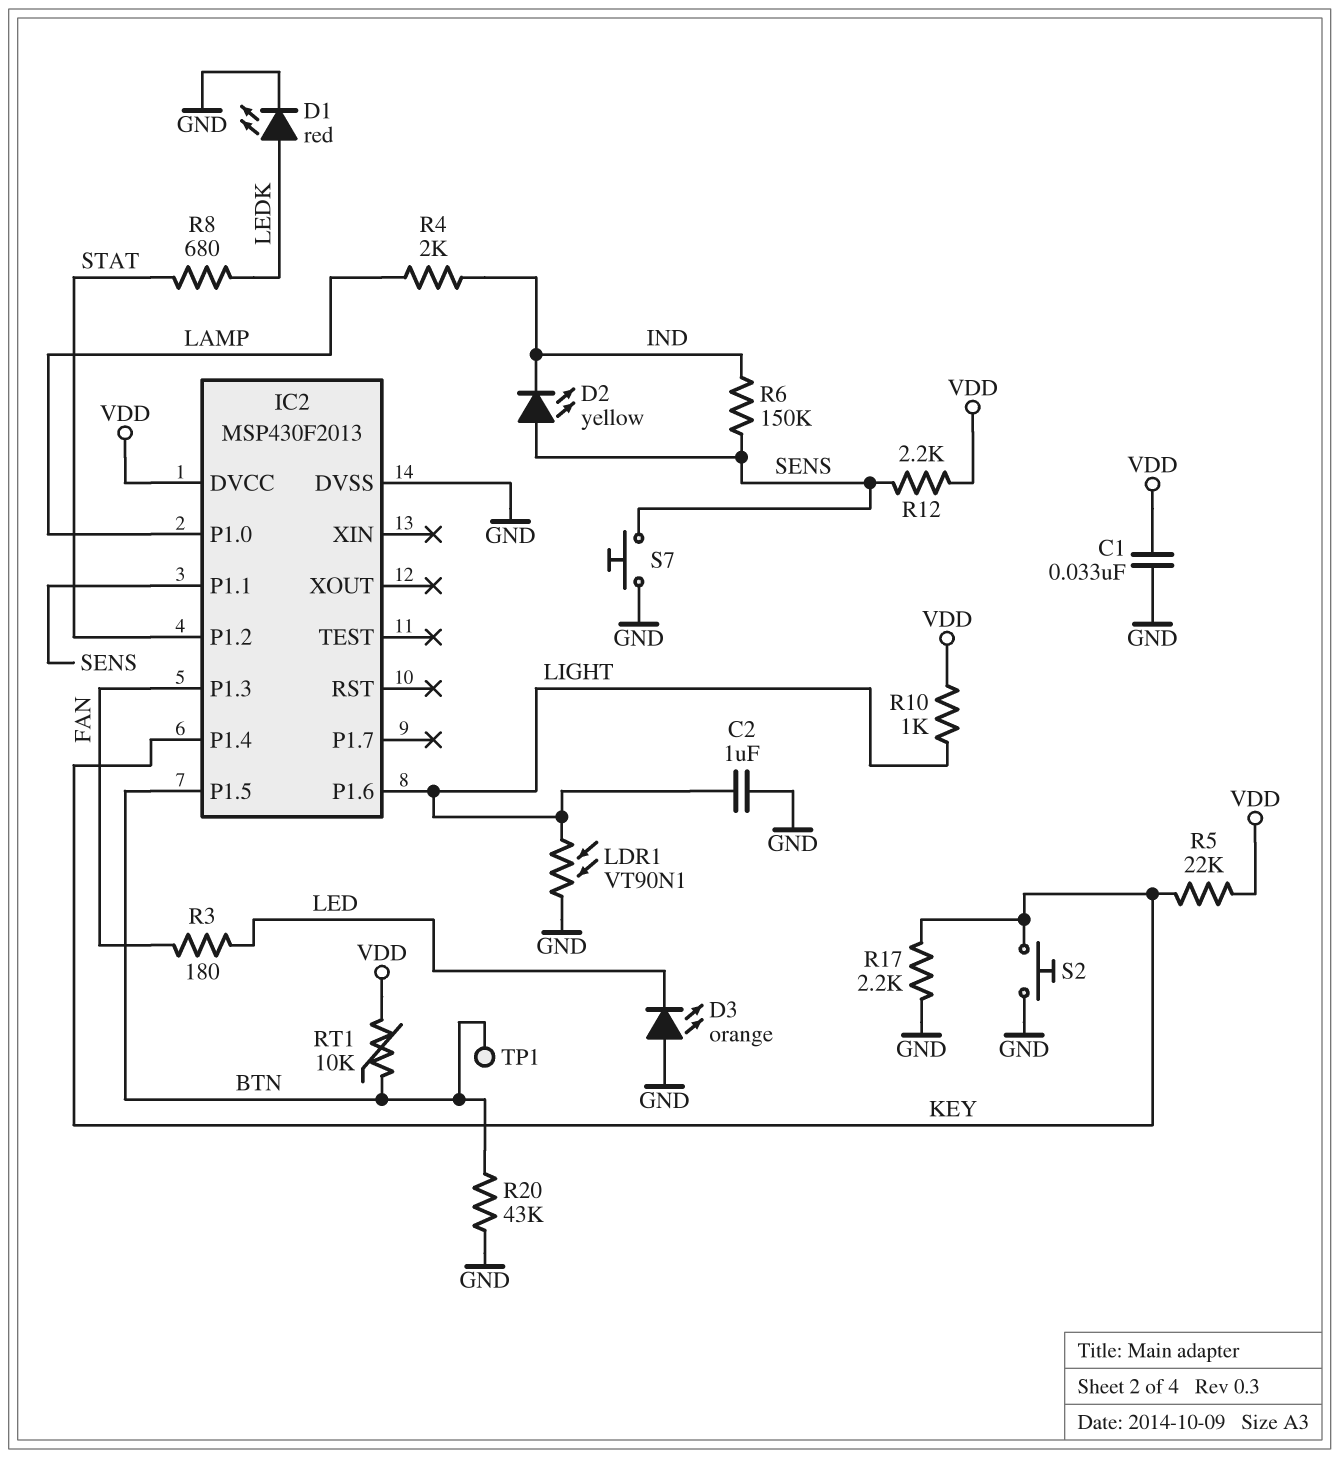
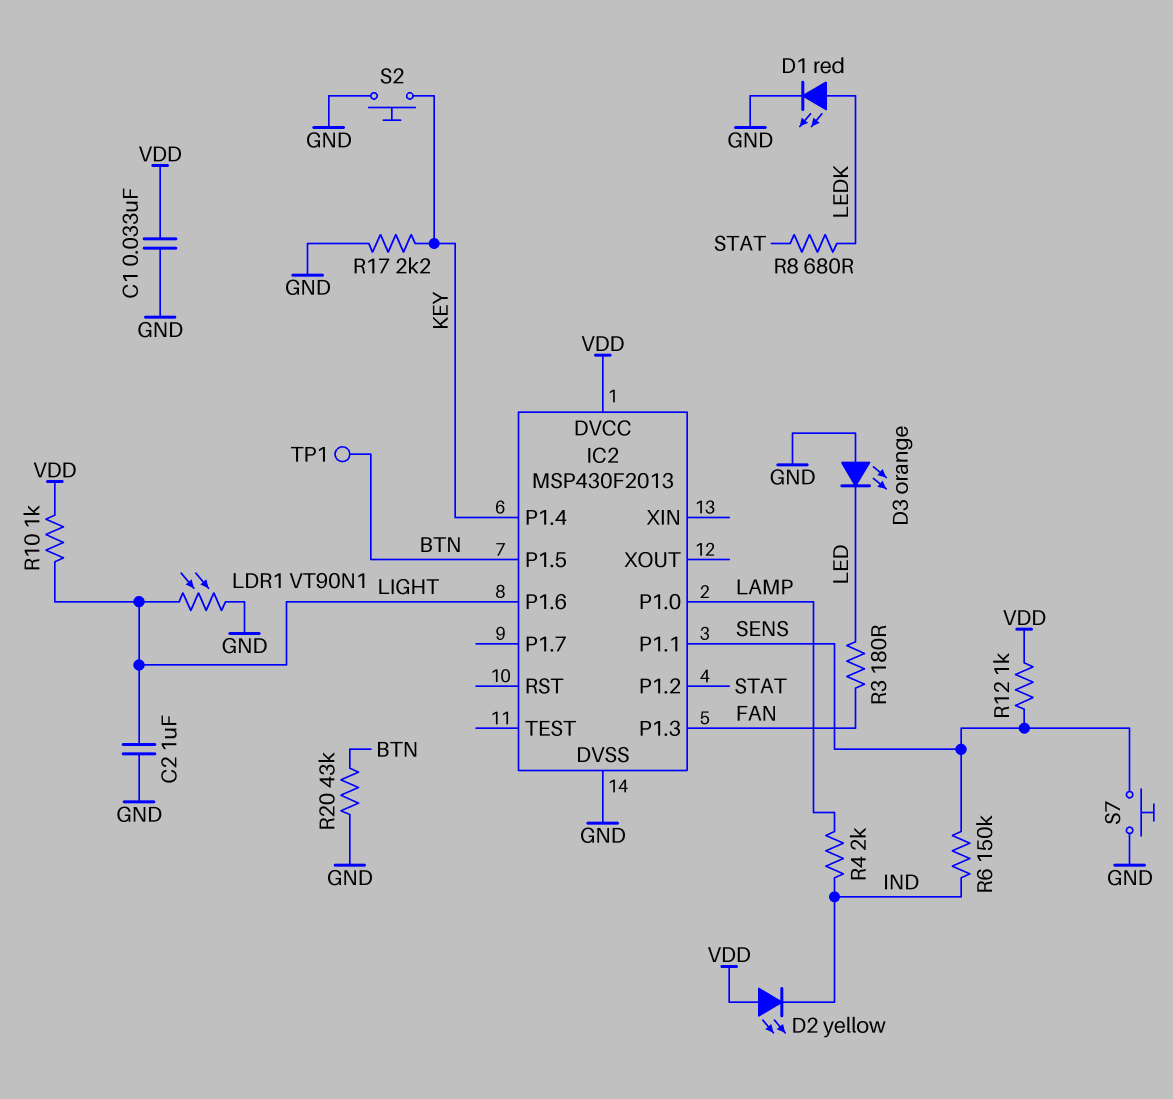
D2: LED yellow (A SENS, K IND) -> LED yellow (A VDD, K IND)
R5: 22k (KEY, VDD) -> none
R12: 2.2k (SENS, VDD) -> 1k (SENS, VDD)
RT1: 10k (BTN, VDD) -> none

